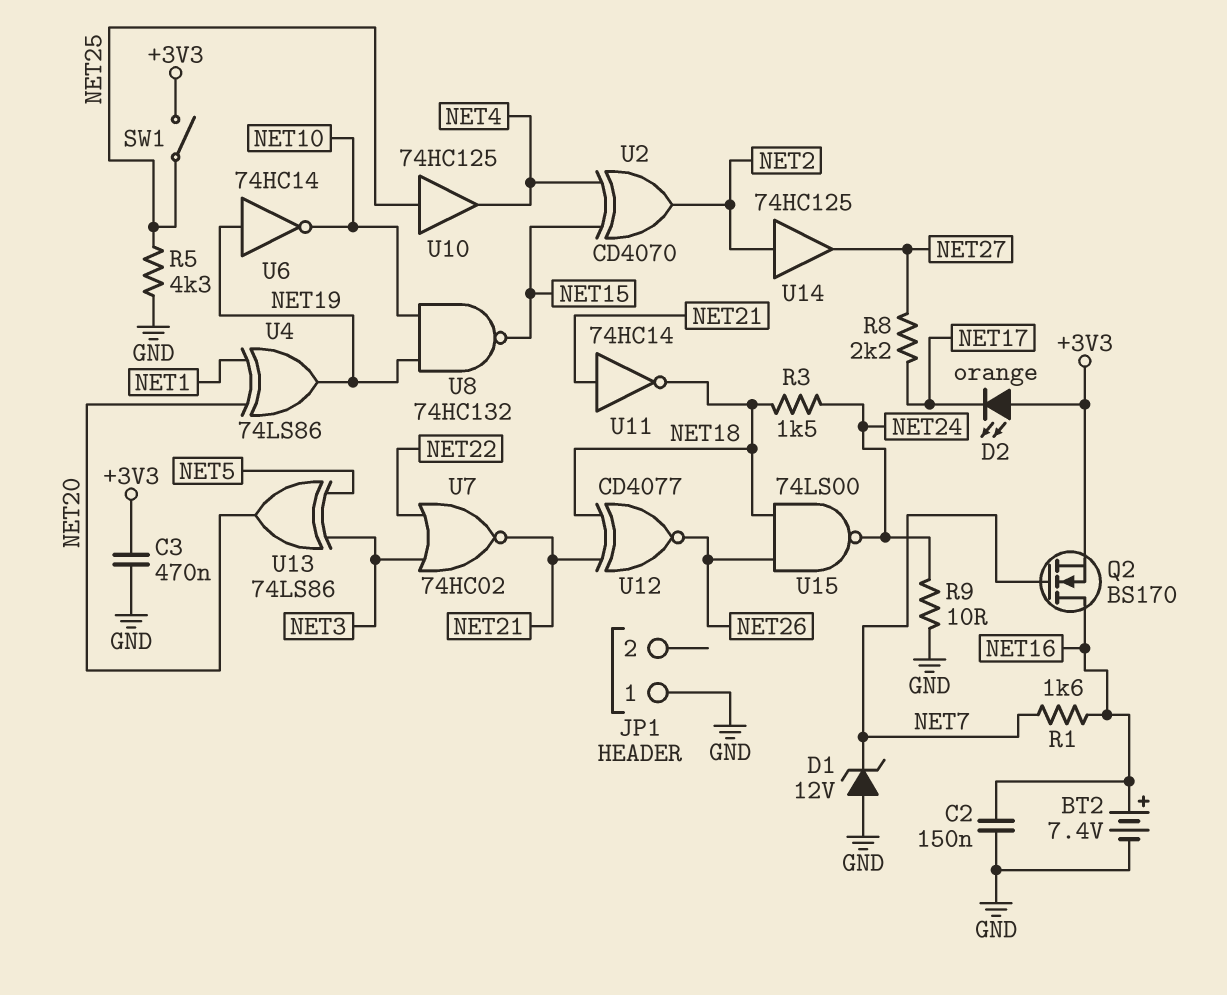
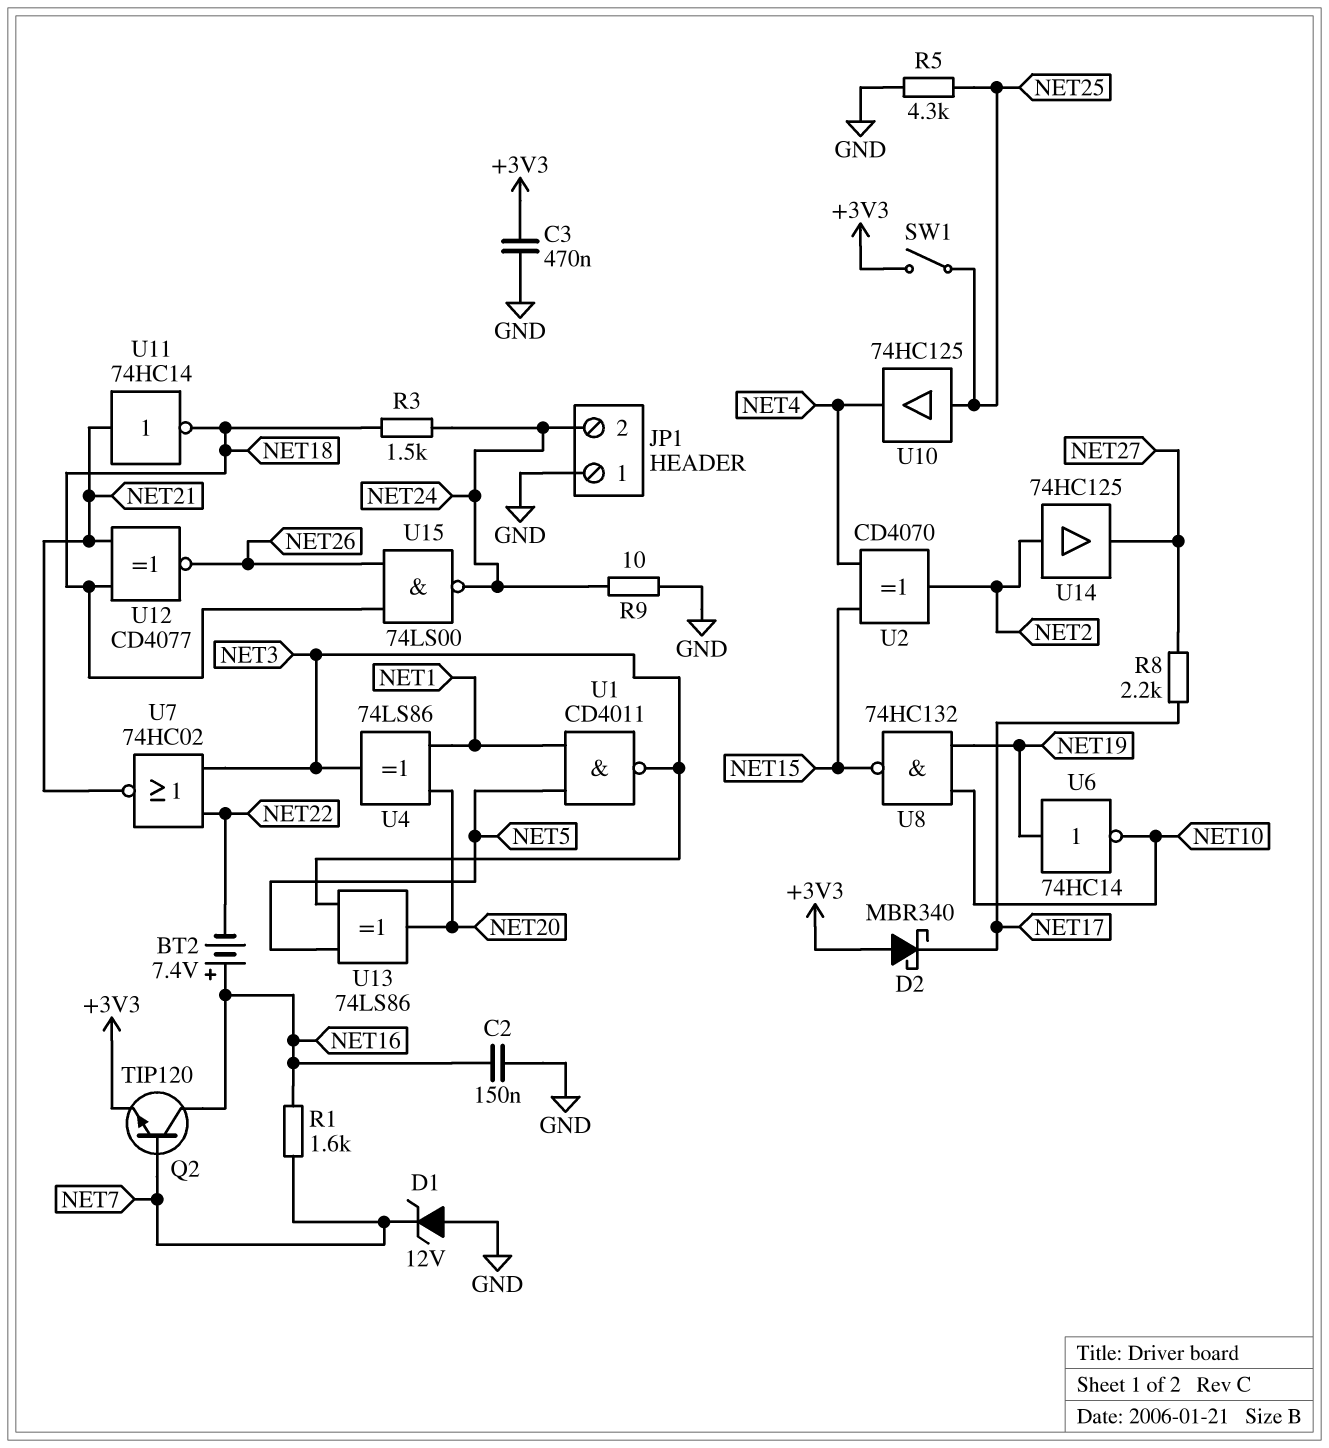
BT2: 7.4V (plus NET16, minus GND) -> 7.4V (plus NET16, minus NET22)
D2: LED orange (A +3V3, K NET17) -> schottky MBR340 (A +3V3, K NET17)
JP1 pin 2: none -> NET24
Q2: NMOS BS170 (G NET7, D NET16, S +3V3) -> NPN TIP120 (B NET7, C NET16, E +3V3)
U1: none -> NAND CD4011 (in NET1, in NET5, out NET3)
U4: XOR 74LS86 (in NET1, in NET20, out NET19) -> XOR 74LS86 (in NET1, in NET20, out NET3)

